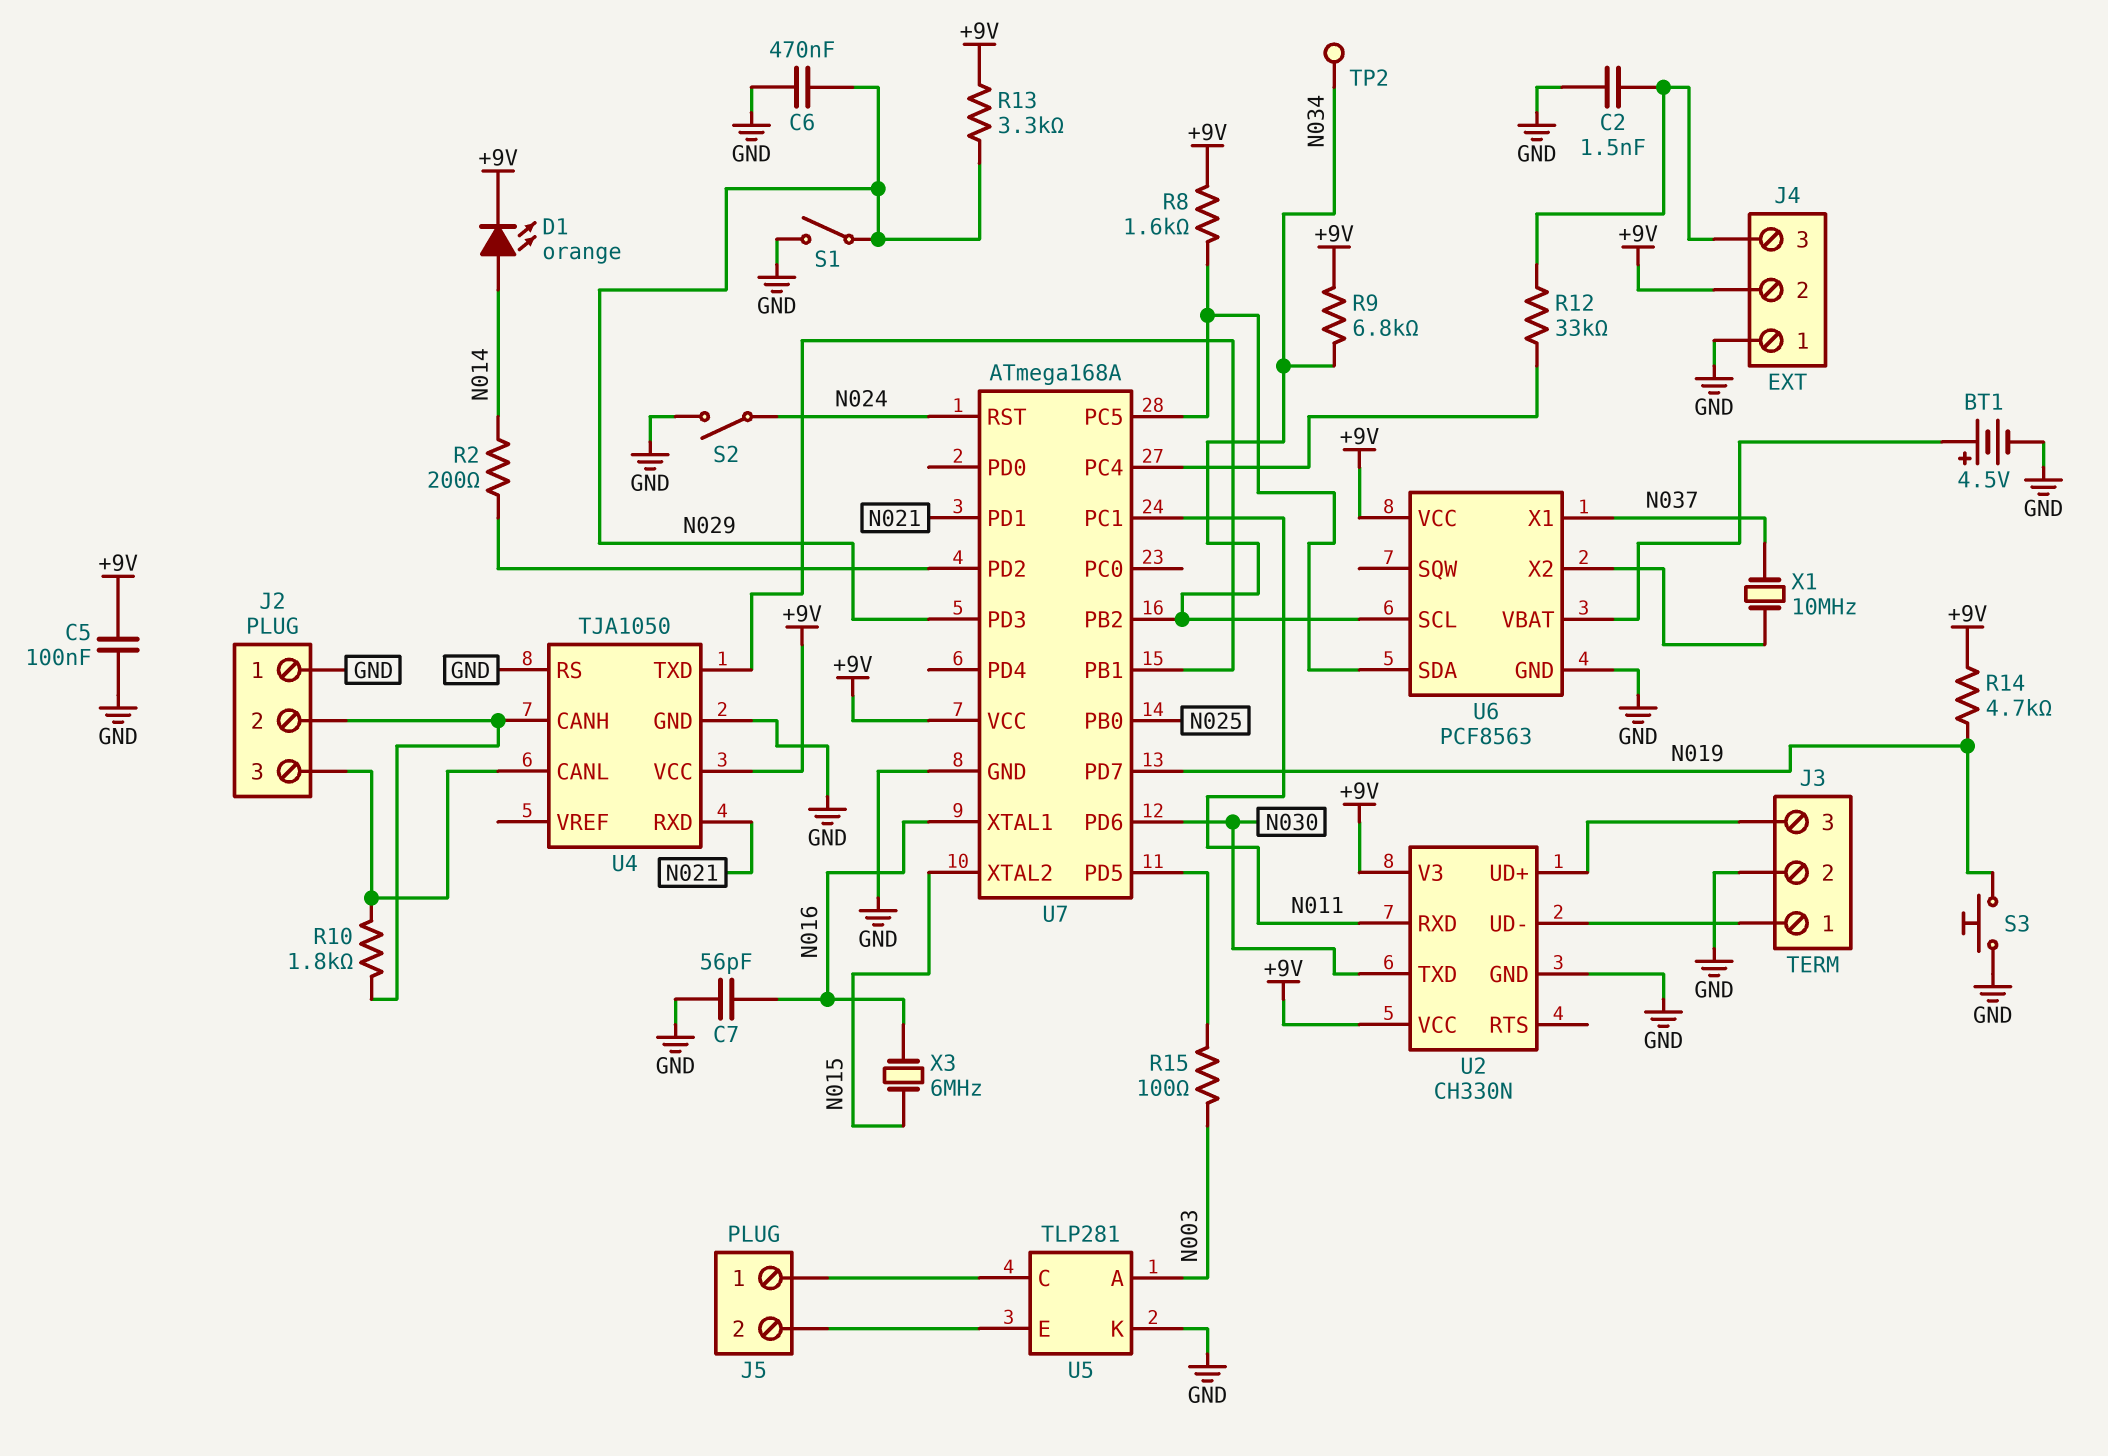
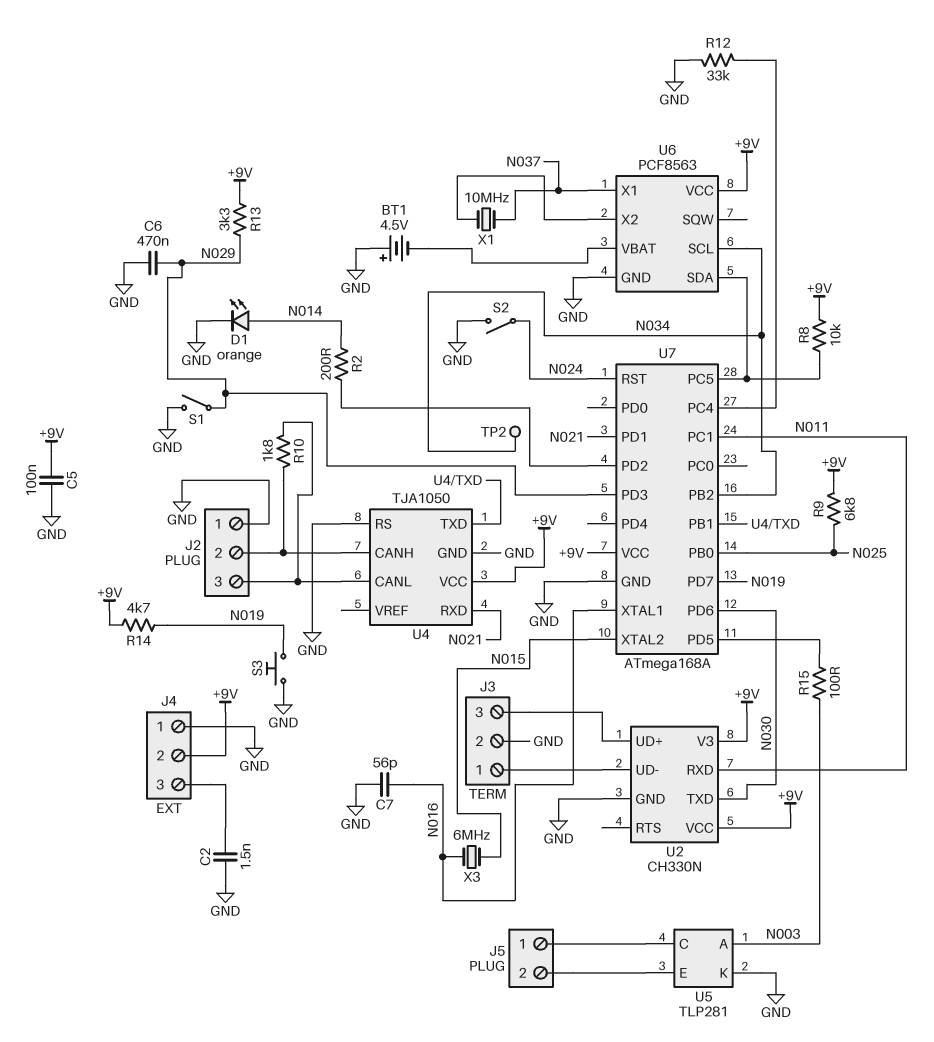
BT1: 4.5V (plus U6/VBAT, minus GND) -> 4.5V (plus GND, minus U6/VBAT)
D1: LED orange (A N014, K +9V) -> LED orange (A N014, K GND)
R8: 1.6k (+9V, U6/SDA) -> 10k (+9V, U6/SDA)
R9: 6.8k (+9V, N034) -> 6.8k (+9V, N025)
R12: 33k (J4/3, U7/PC4) -> 33k (GND, U7/PC4)

